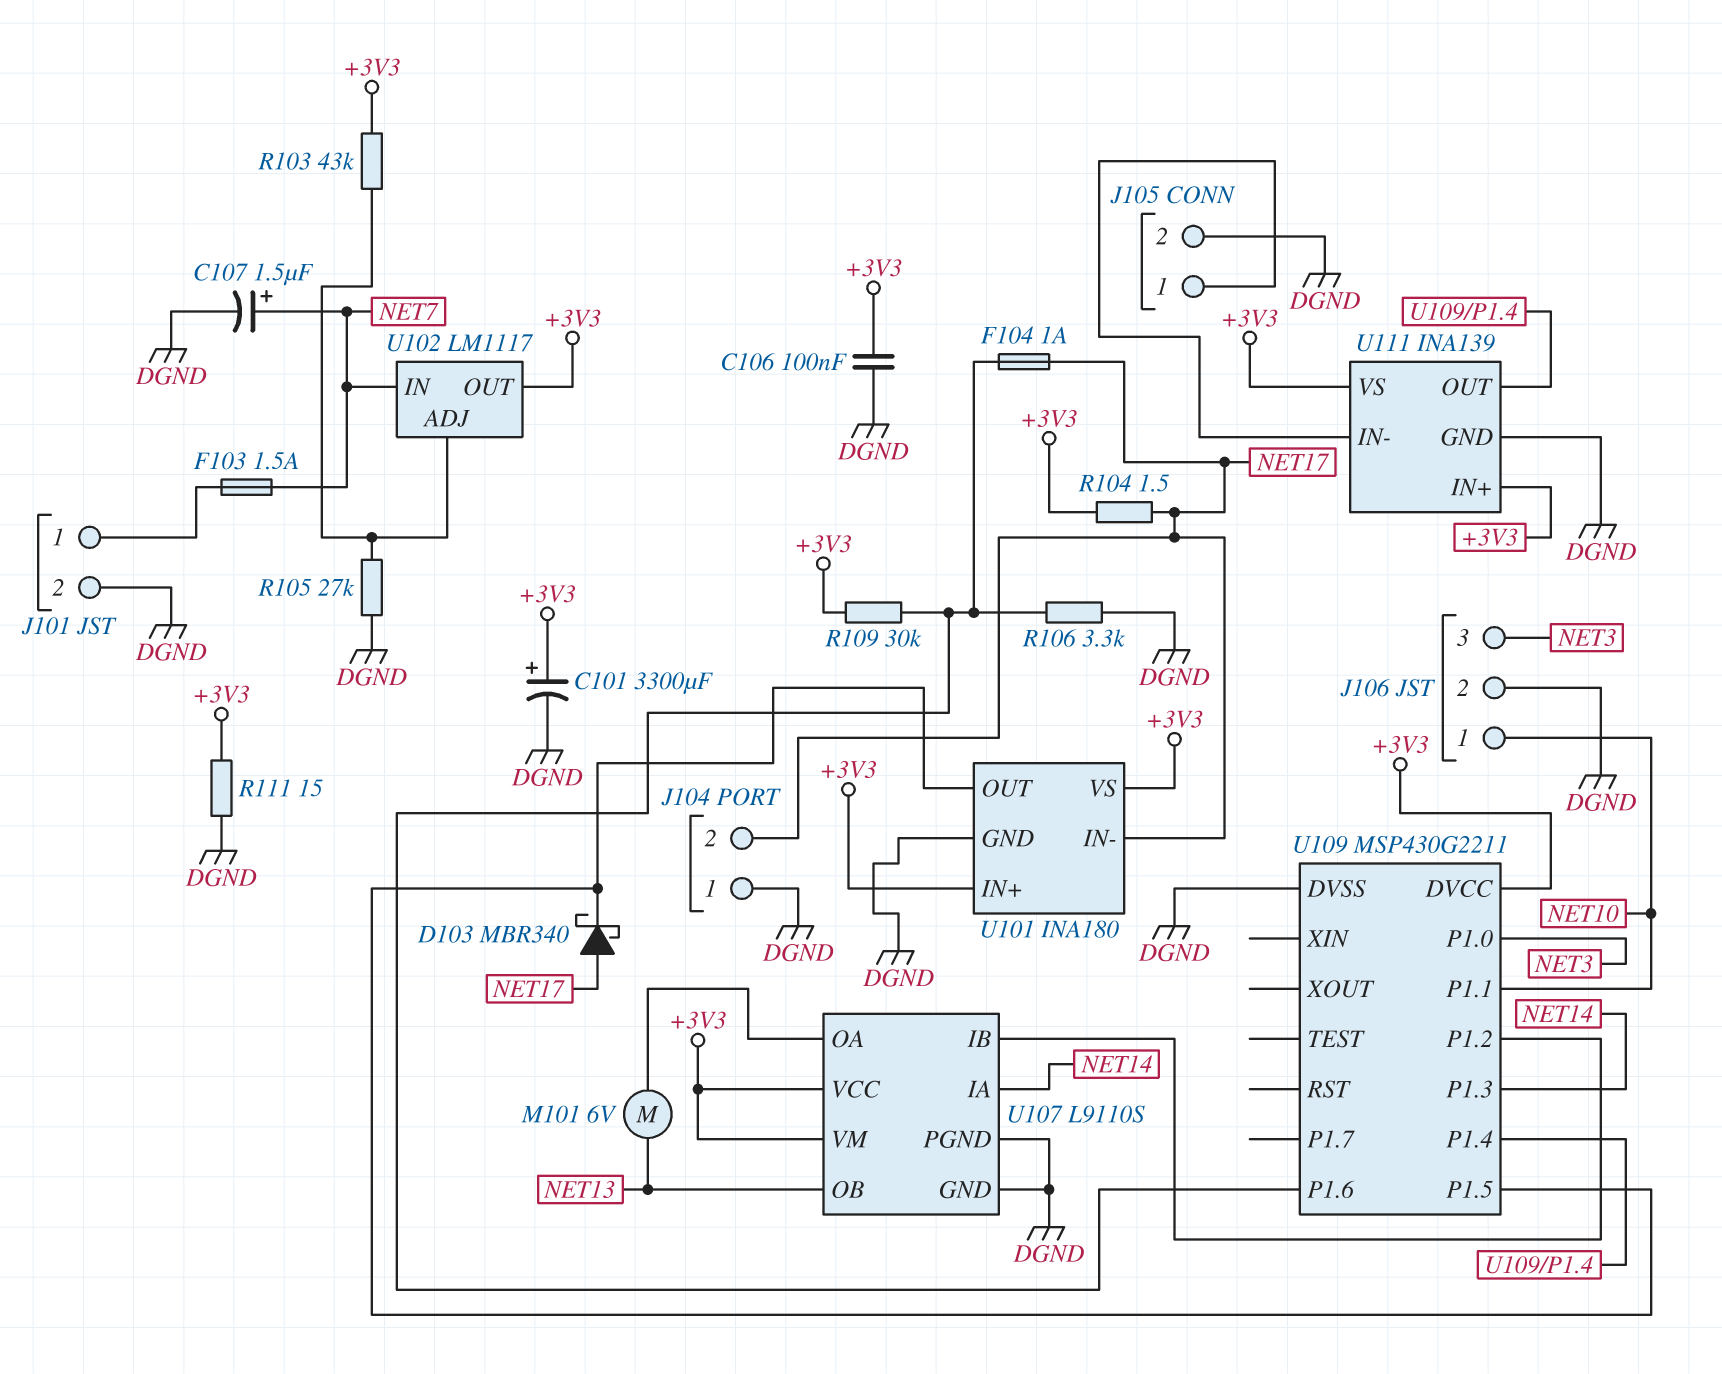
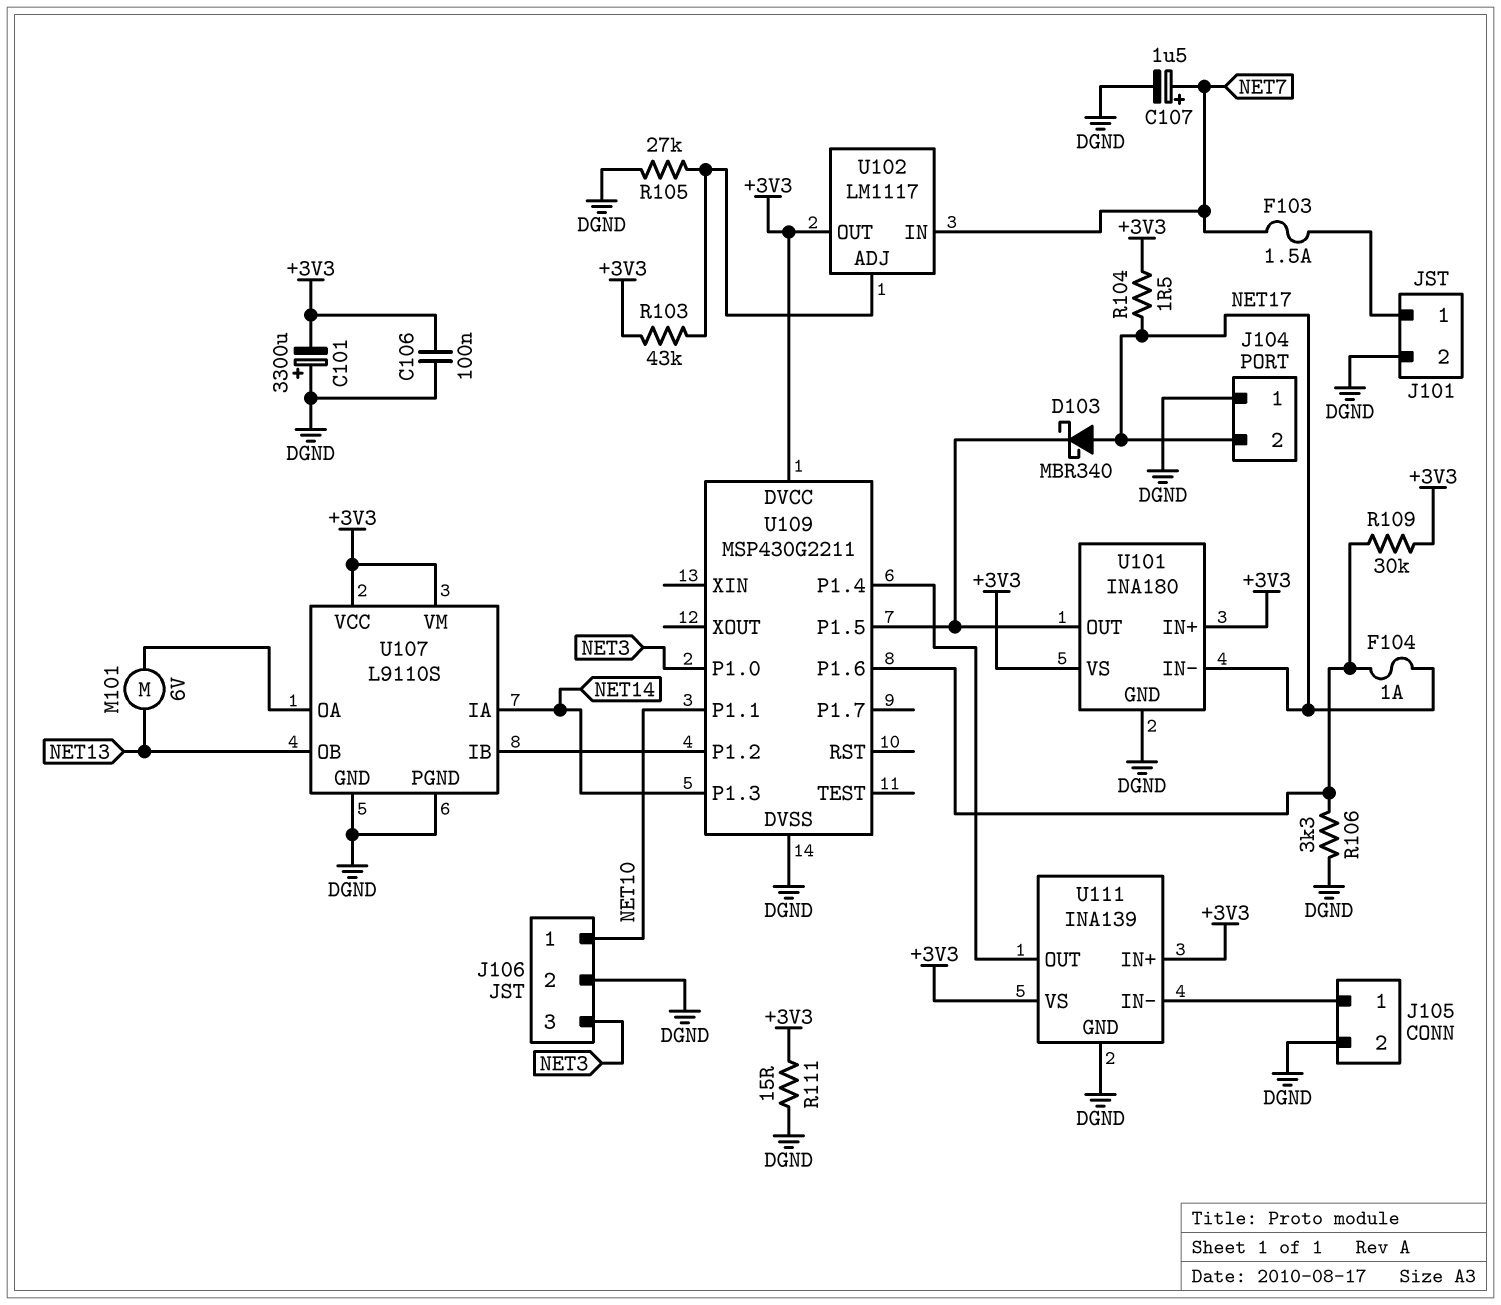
C101: 3300uF (plus +3V3, minus DGND) -> 3300uF (plus DGND, minus +3V3)

